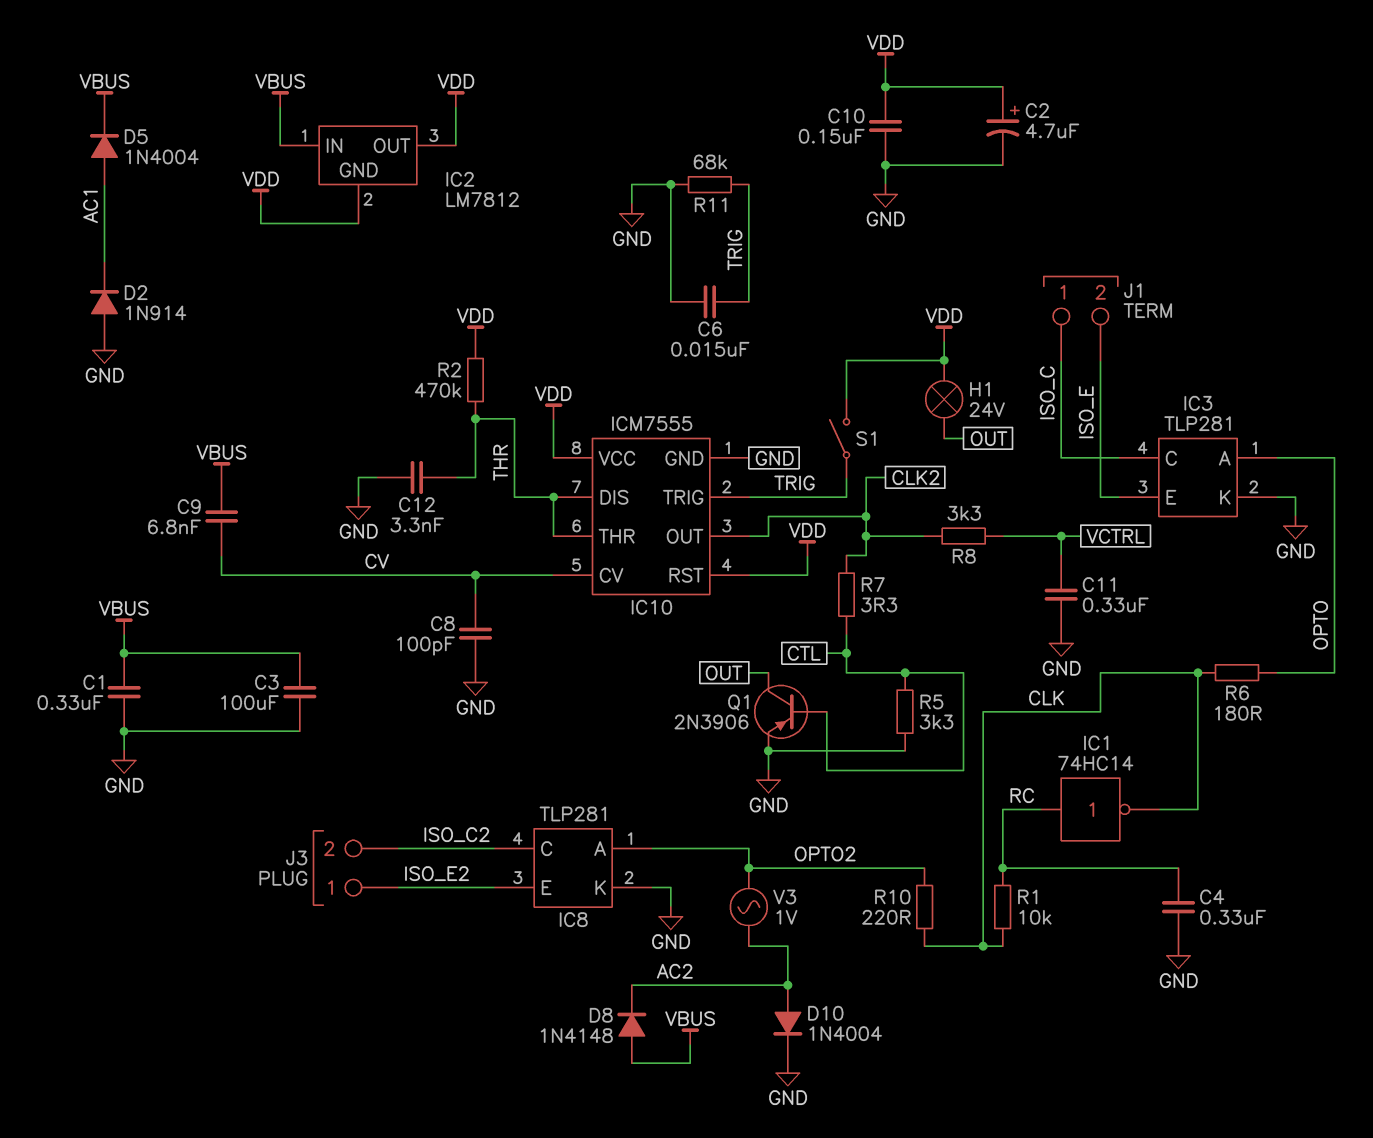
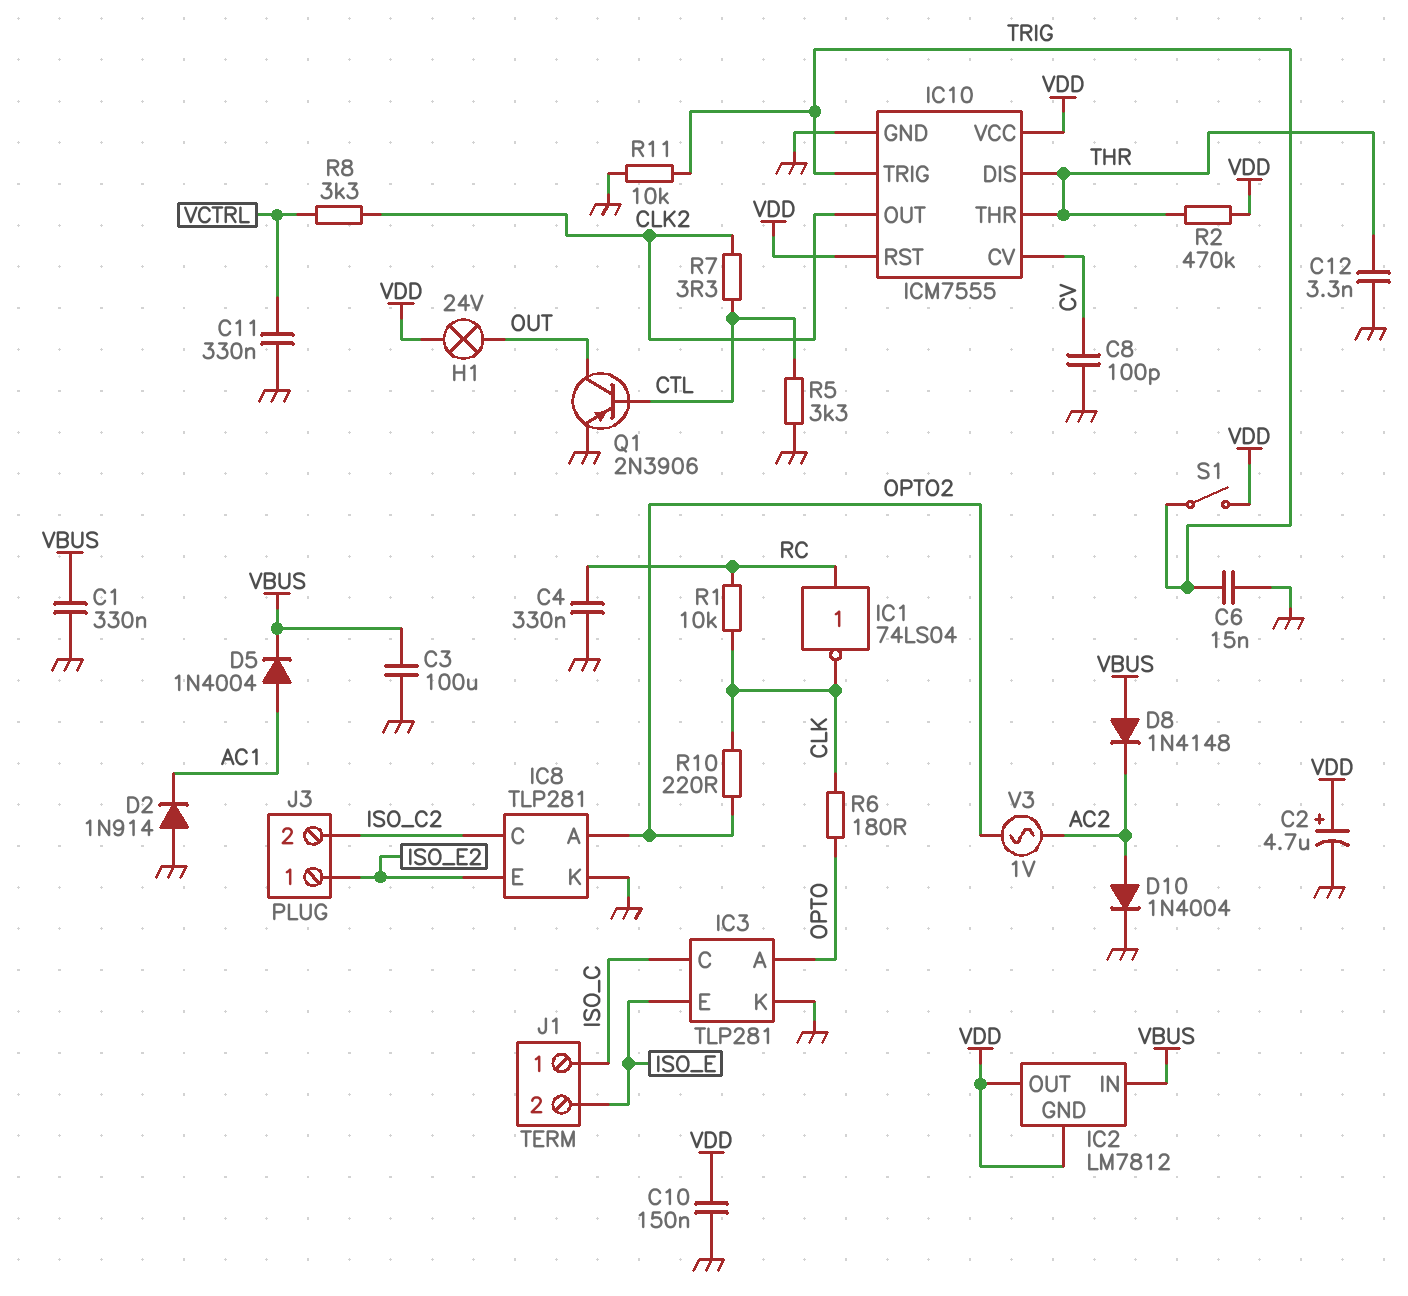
C9: 6.8nF (CV, VBUS) -> none
IC1: NOT 74HC14 (in RC, out CLK) -> NOT 74LS04 (in RC, out CLK)
R11: 68k (GND, TRIG) -> 10k (GND, TRIG)

